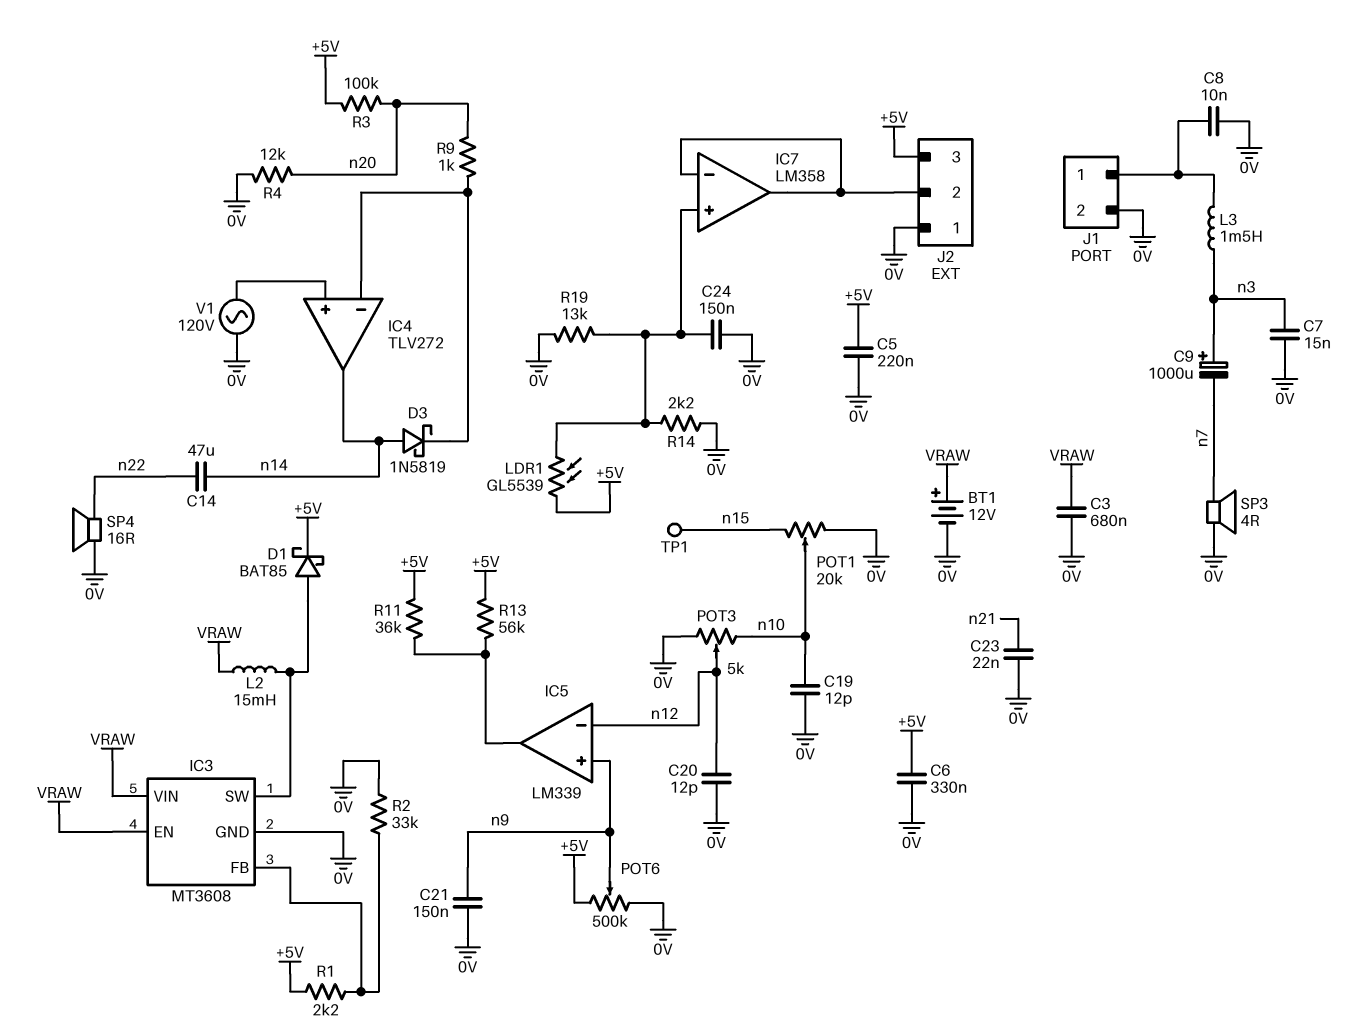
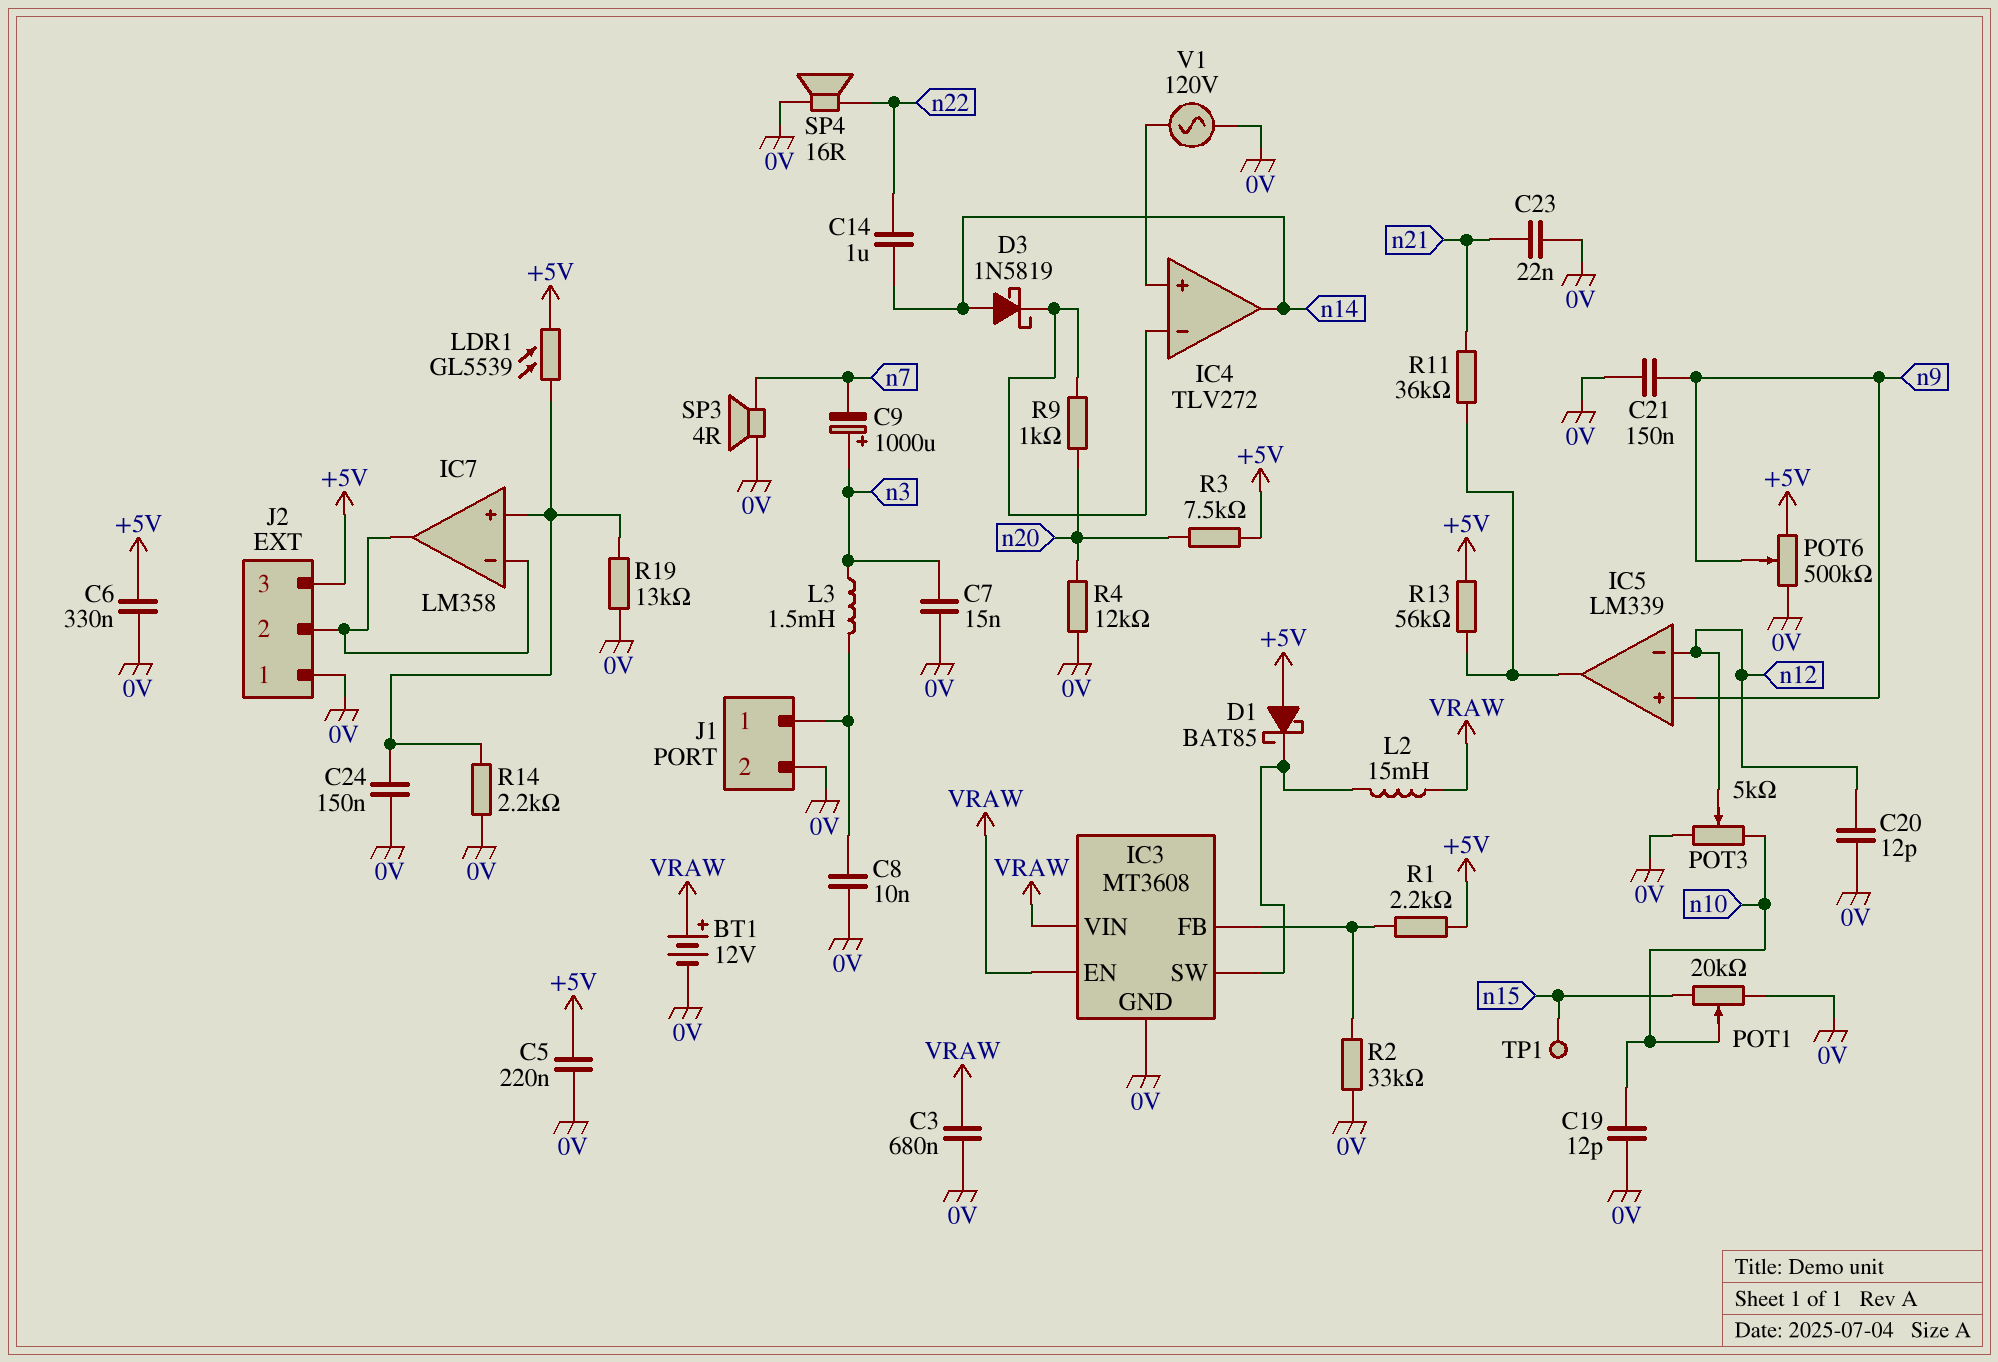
C14: 47uF (n14, n22) -> 1uF (n14, n22)
D1: schottky BAT85 (A IC3/SW, K +5V) -> schottky BAT85 (A +5V, K IC3/SW)
R3: 100k (+5V, n20) -> 7.5k (+5V, n20)
R11: 36k (+5V, IC5/out) -> 36k (IC5/out, n21)

